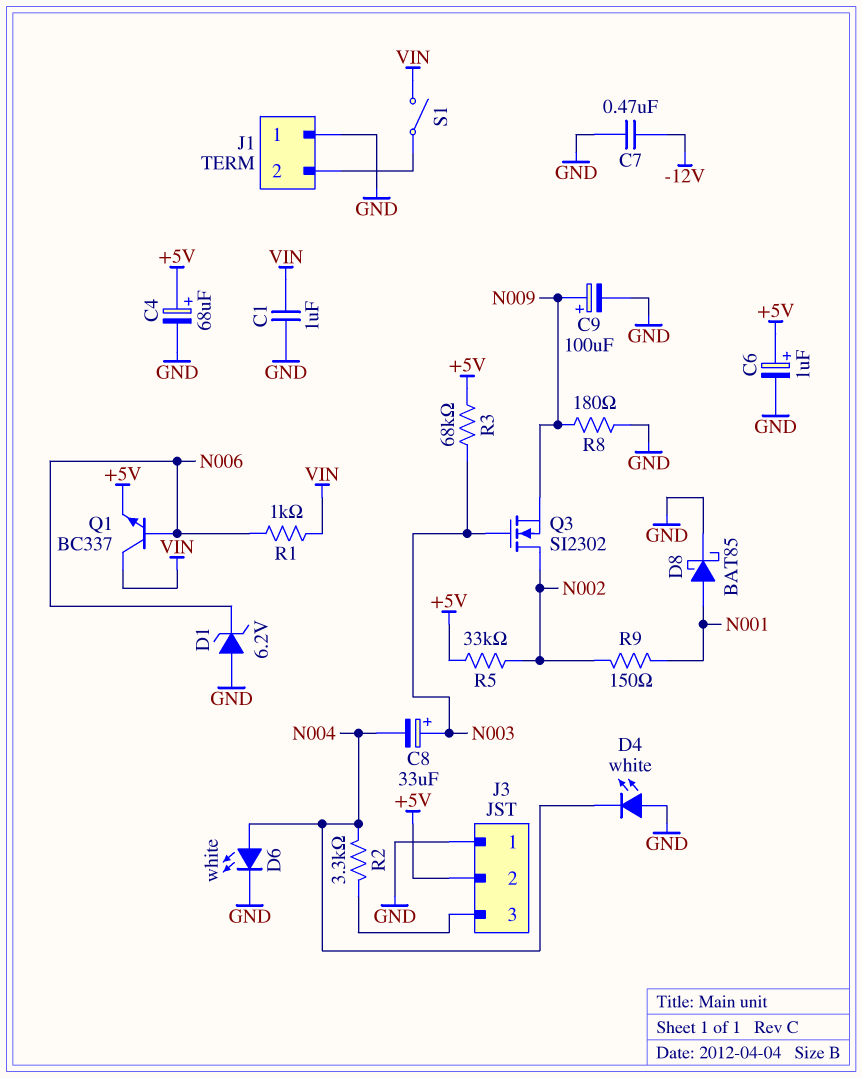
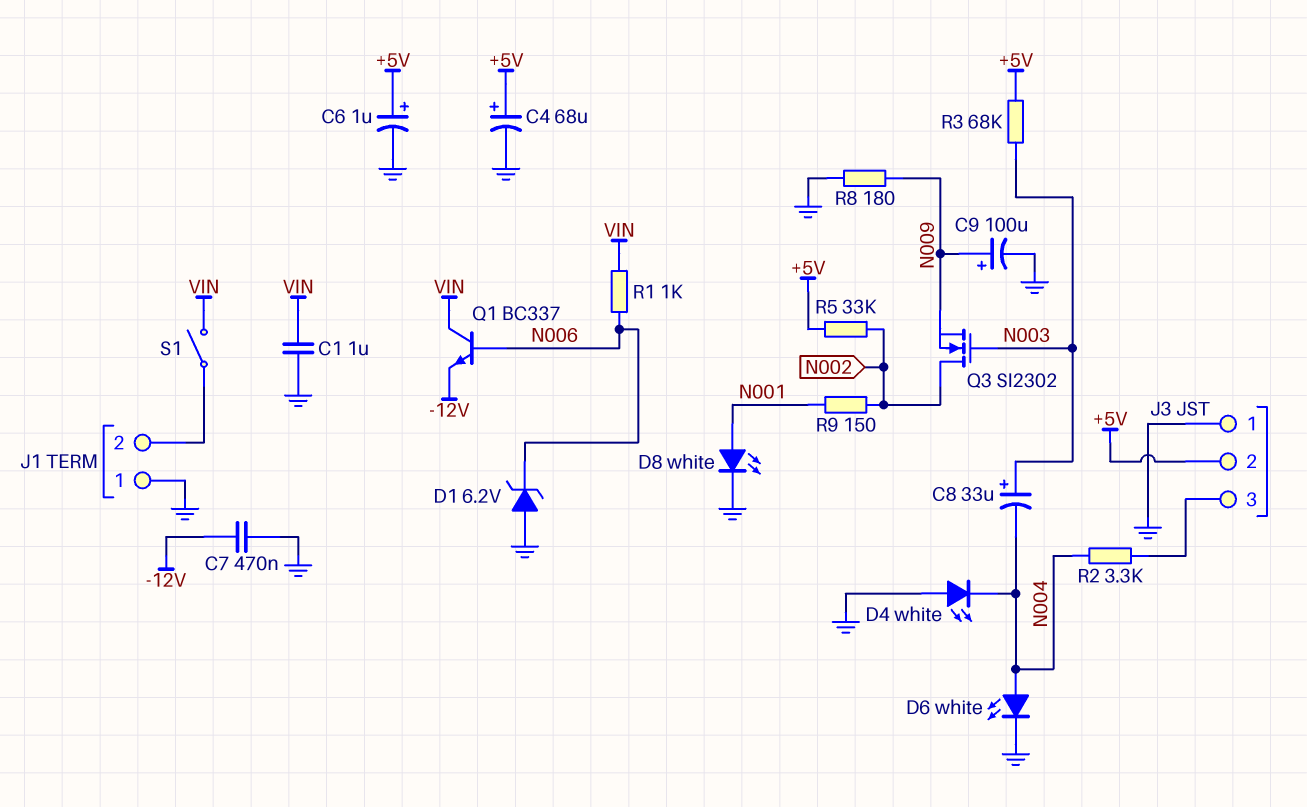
D8: schottky BAT85 (A N001, K GND) -> LED white (A N001, K GND)
Q1: NPN BC337 (B N006, C VIN, E +5V) -> NPN BC337 (B N006, C VIN, E -12V)

